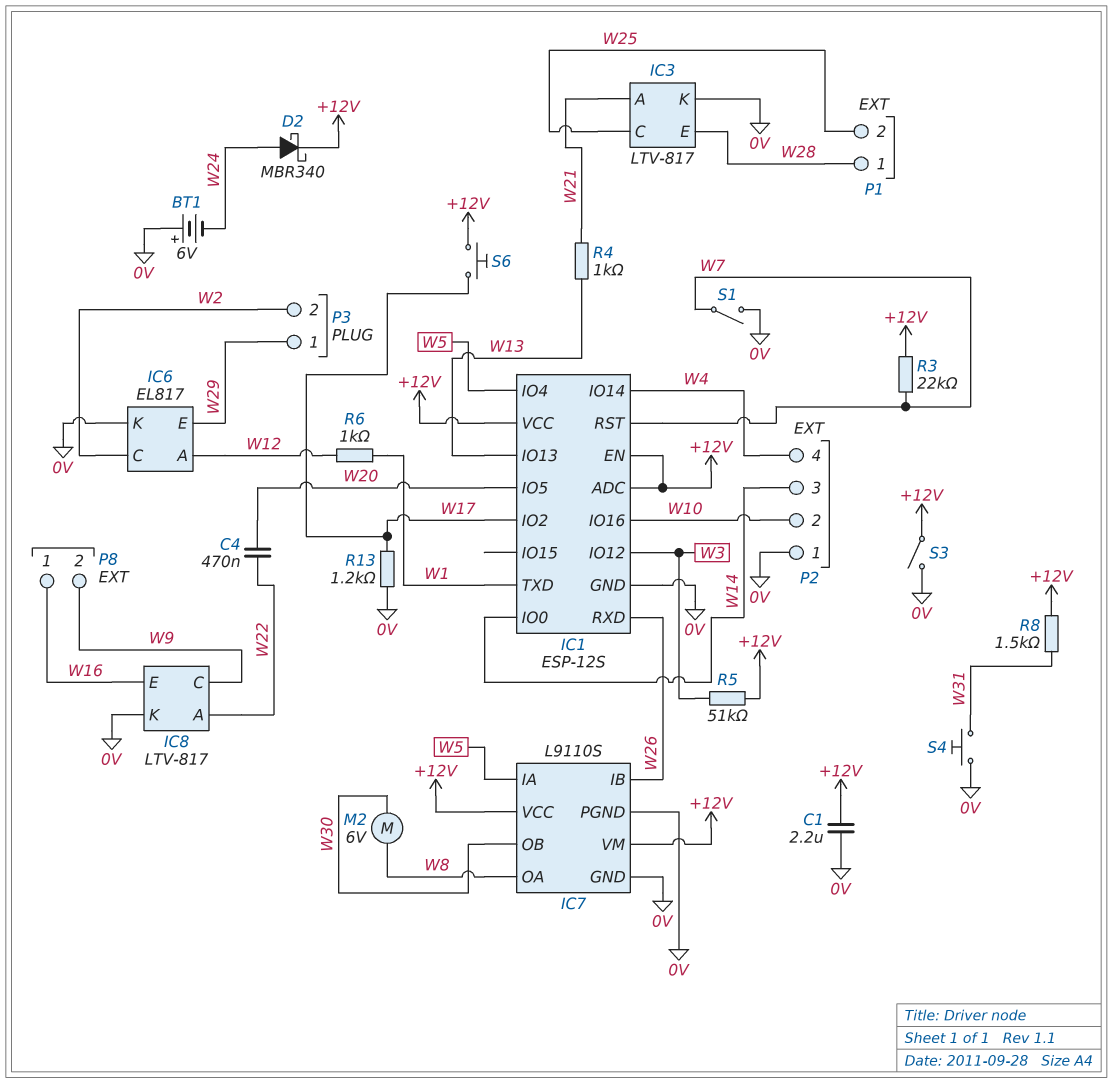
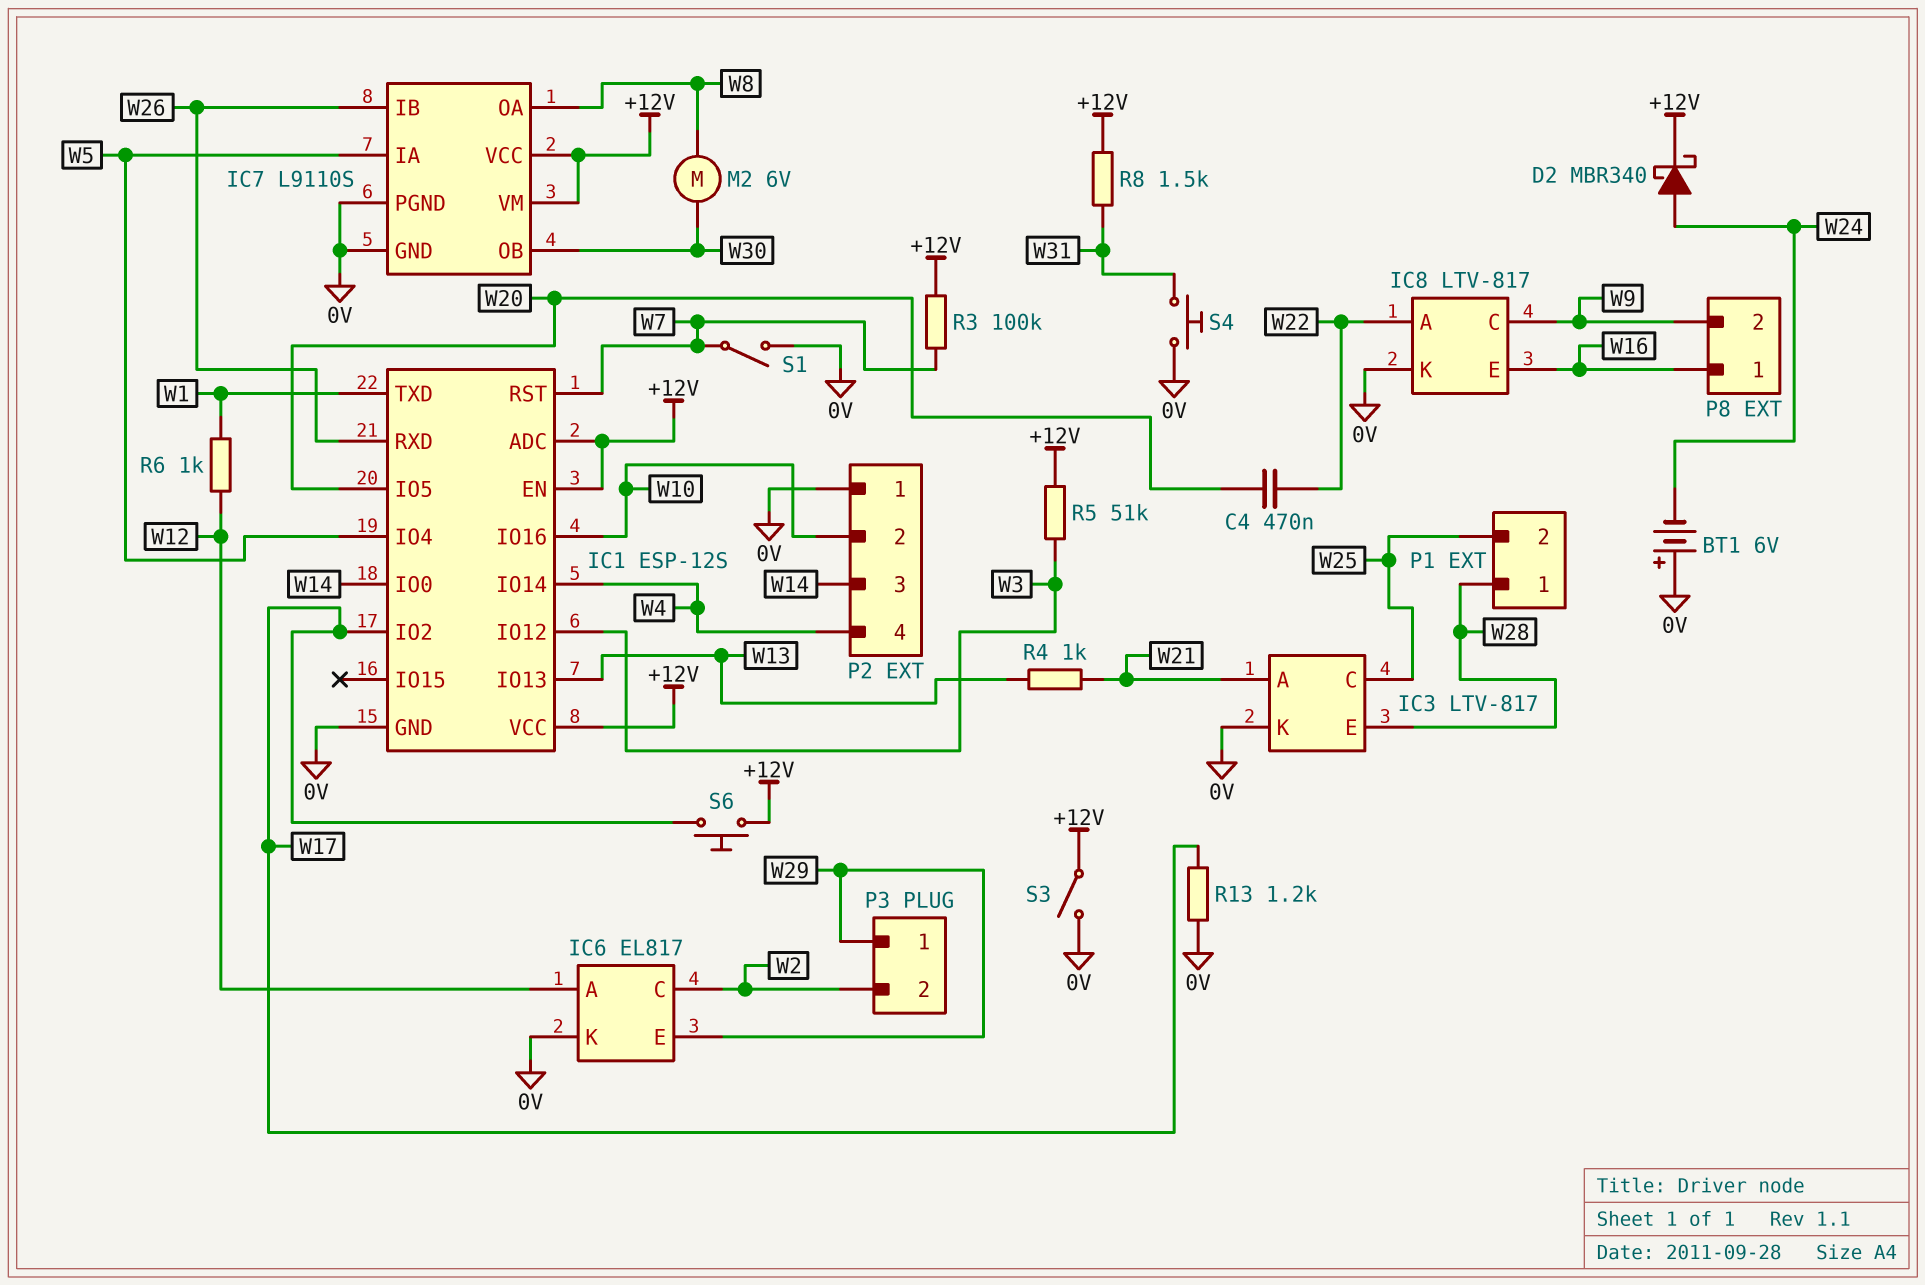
C1: 2.2uF (+12V, 0V) -> none
R3: 22k (+12V, W7) -> 100k (+12V, W7)

